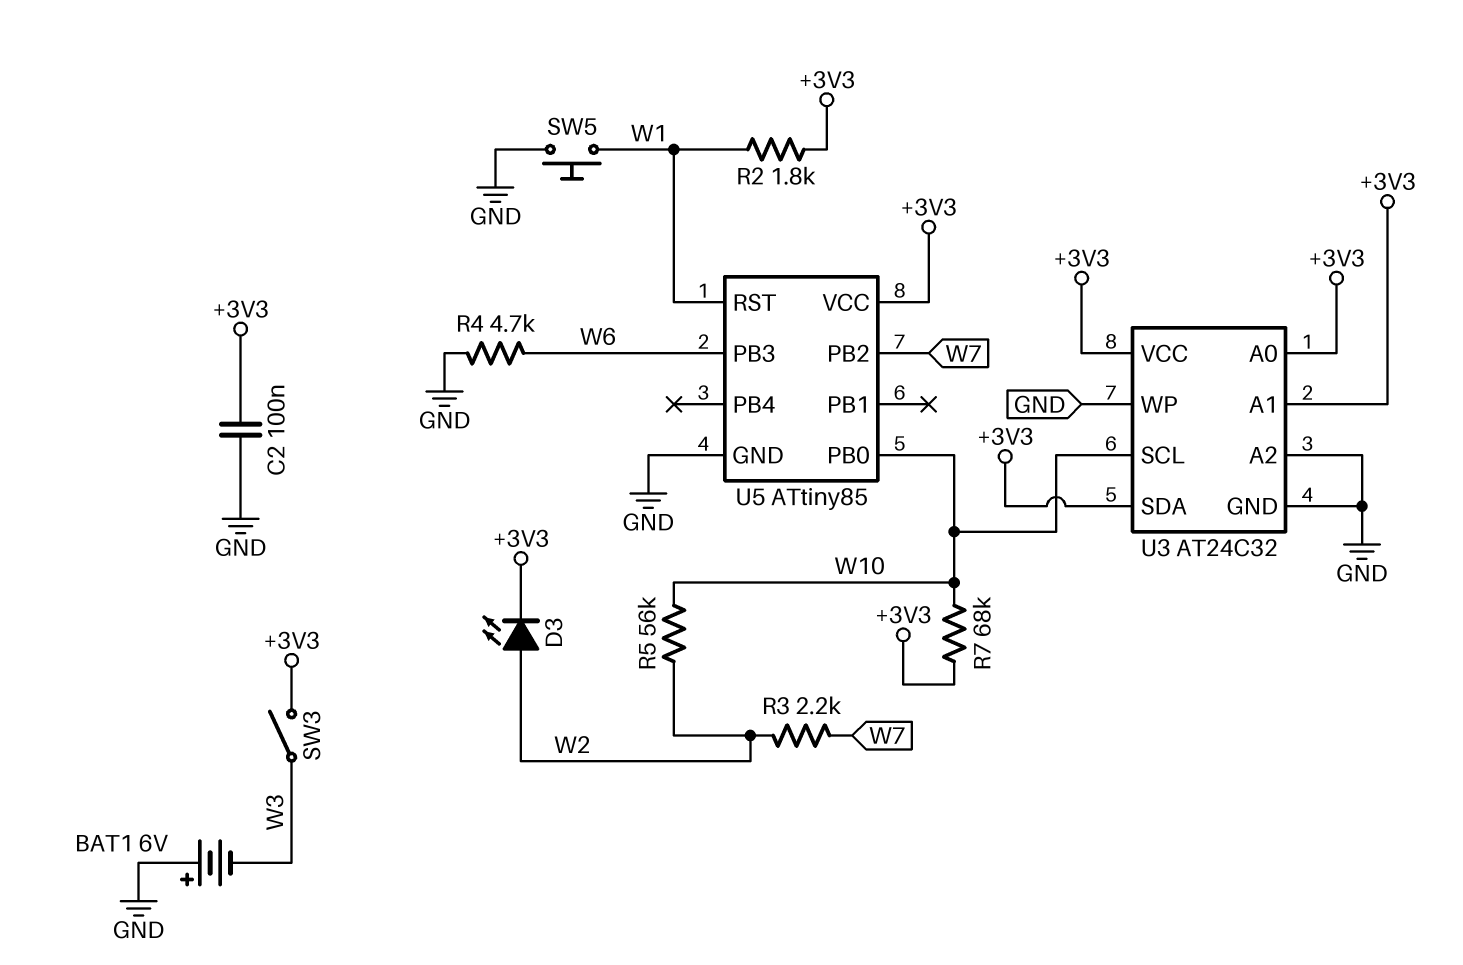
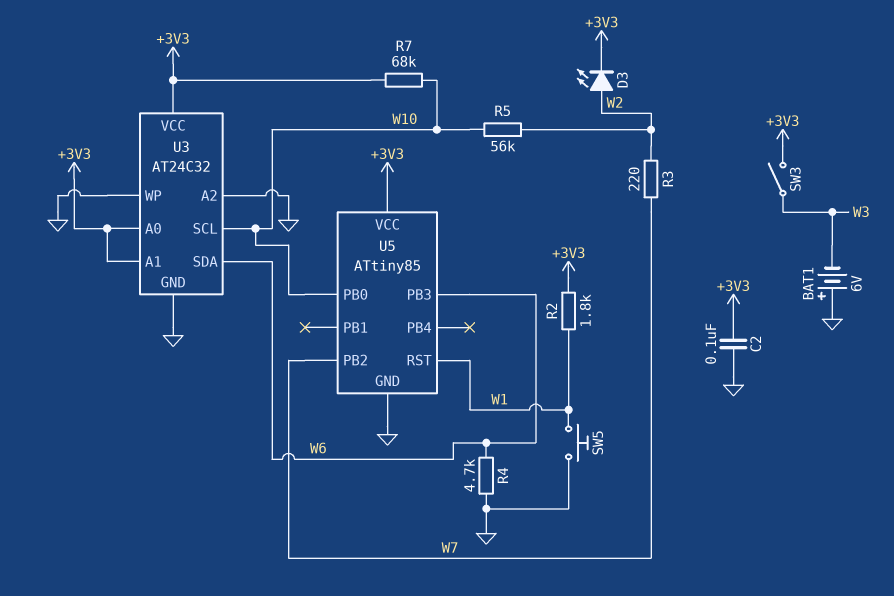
R3: 2.2k (W2, W7) -> 220 (W2, W7)
U3 pin SDA: +3V3 -> W6

